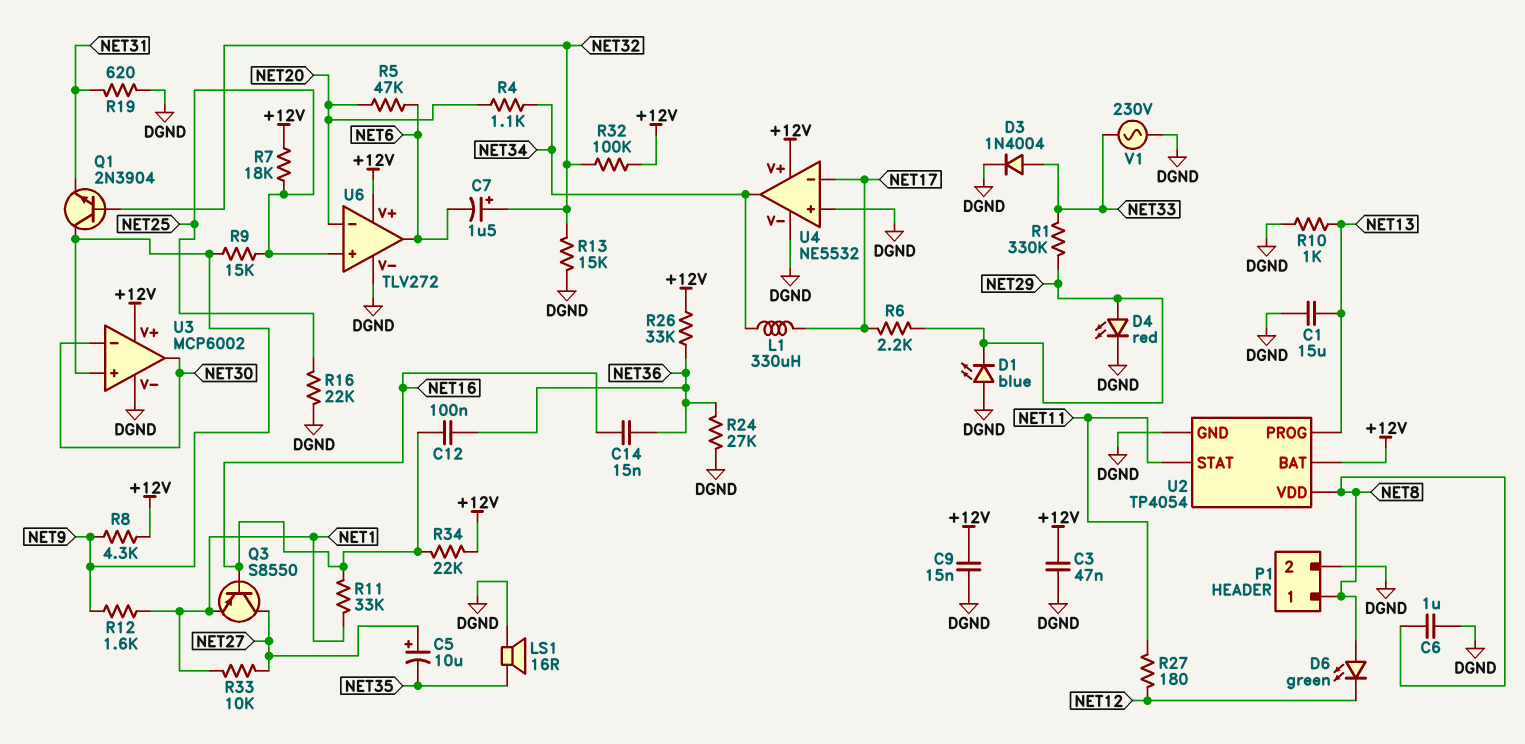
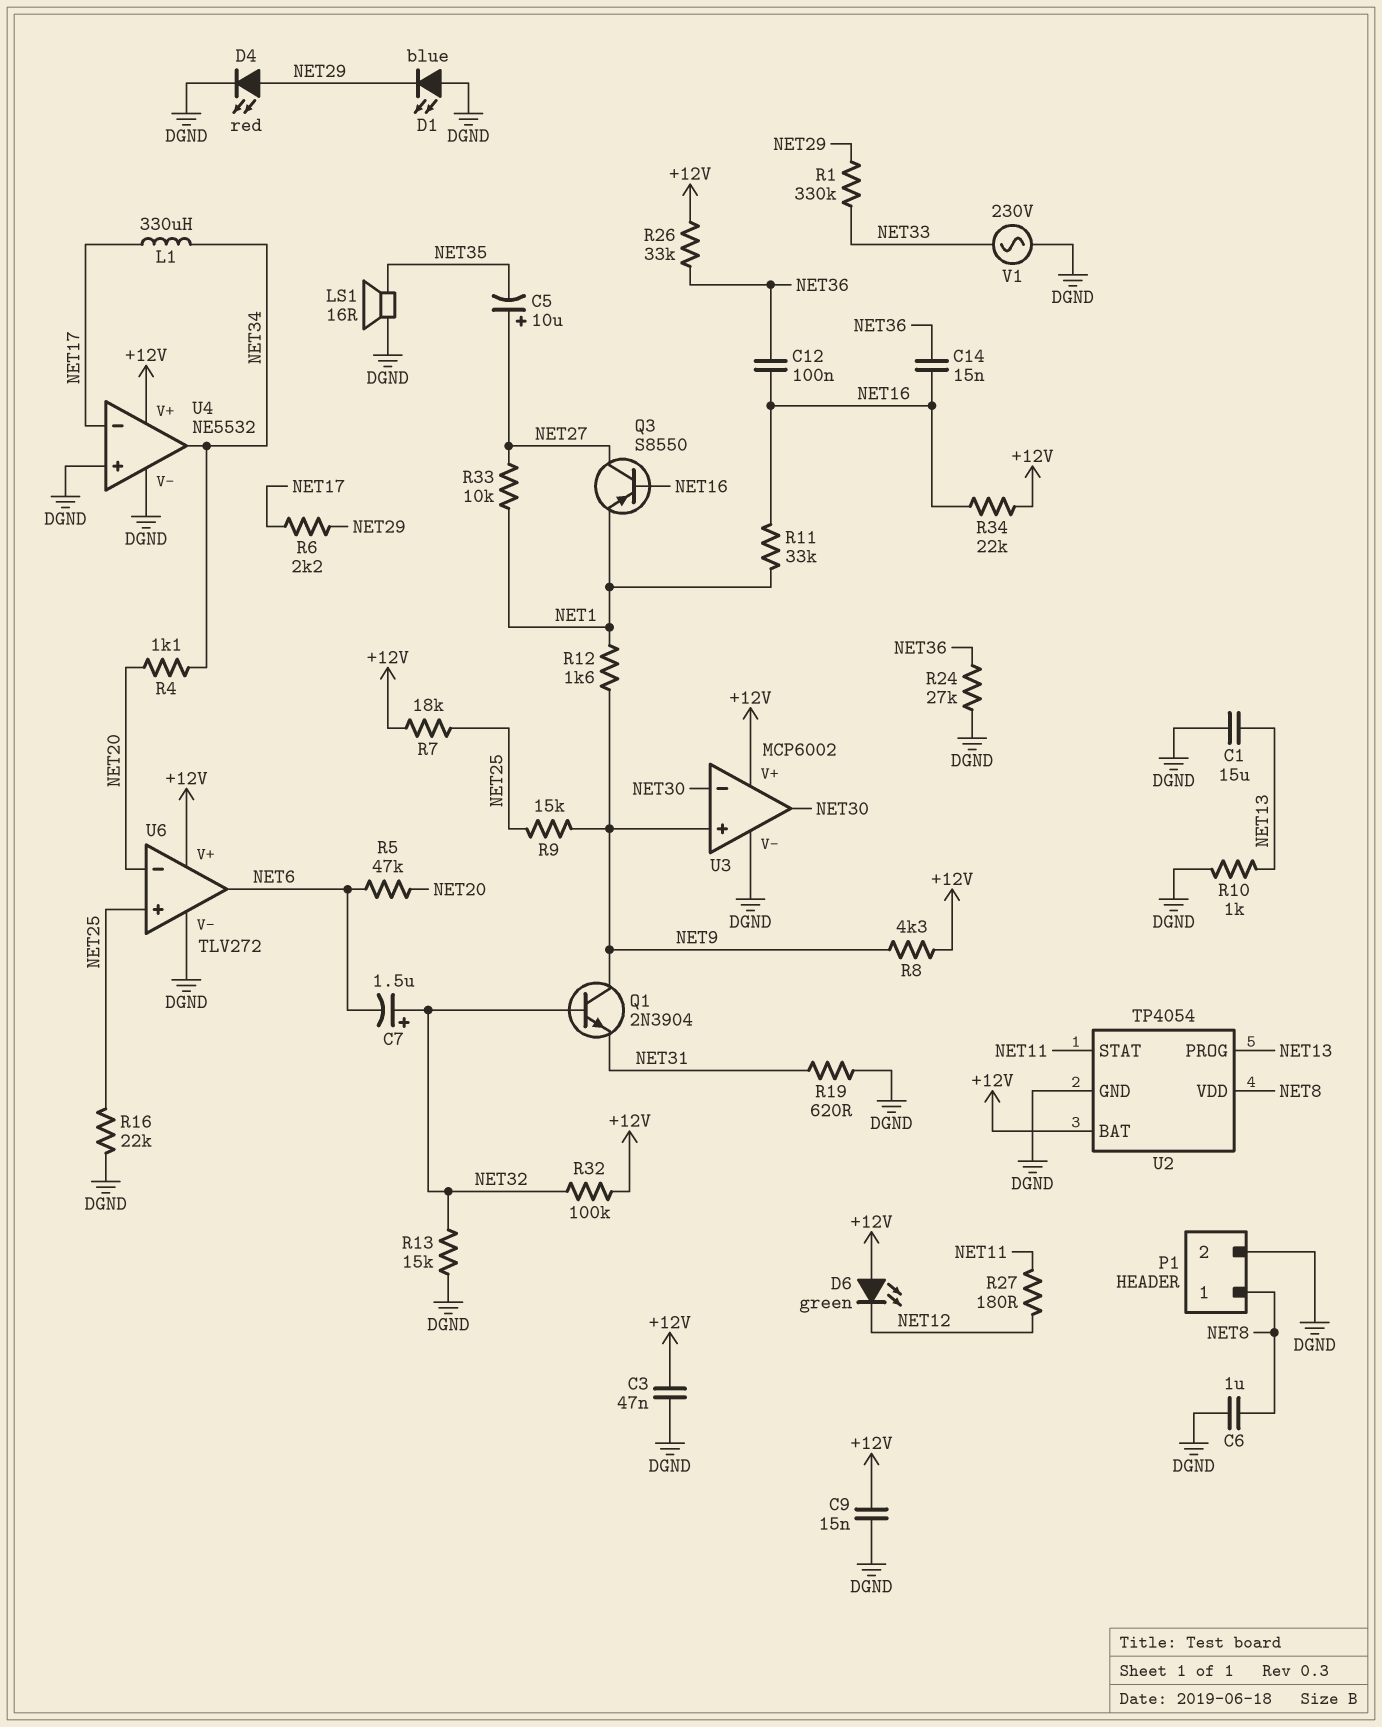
D3: diode 1N4004 (A NET33, K DGND) -> none
D6: LED green (A NET8, K NET12) -> LED green (A +12V, K NET12)

